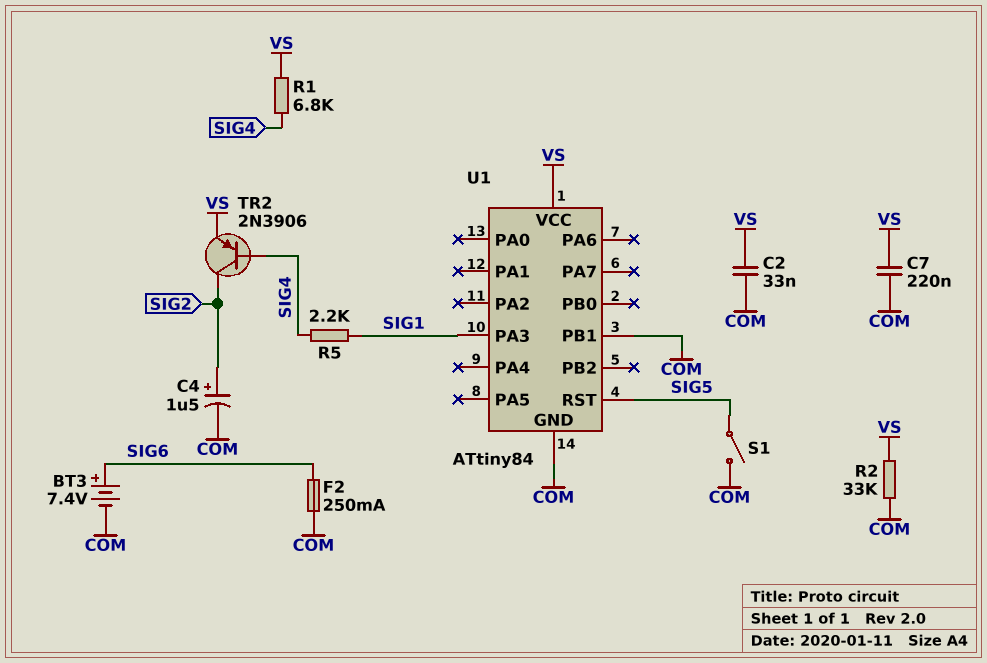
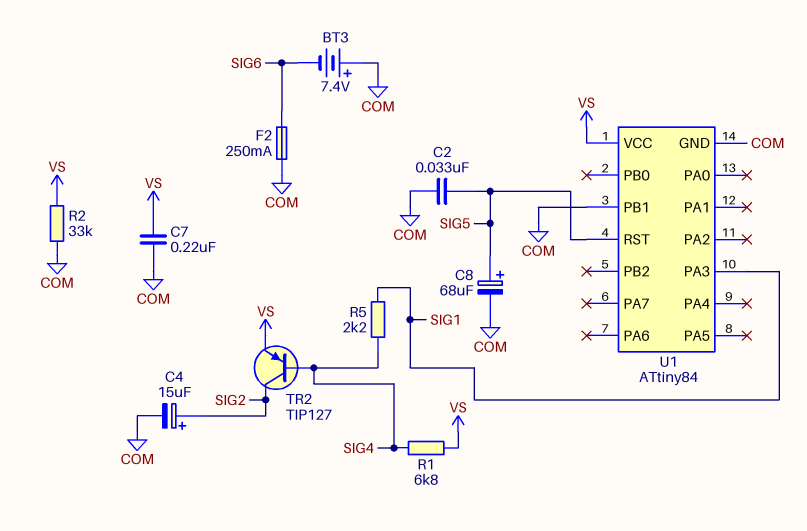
BT3: 7.4V (plus SIG6, minus COM) -> 7.4V (plus COM, minus SIG6)
C2: 33nF (COM, VS) -> 33nF (COM, SIG5)
C4: 1.5uF (plus SIG2, minus COM) -> 15uF (plus SIG2, minus COM)
C8: none -> 68uF (plus SIG5, minus COM)
S1: switch (COM, SIG5) -> none
TR2: PNP 2N3906 (B SIG4, C SIG2, E VS) -> PNP TIP127 (B SIG4, C SIG2, E VS)

